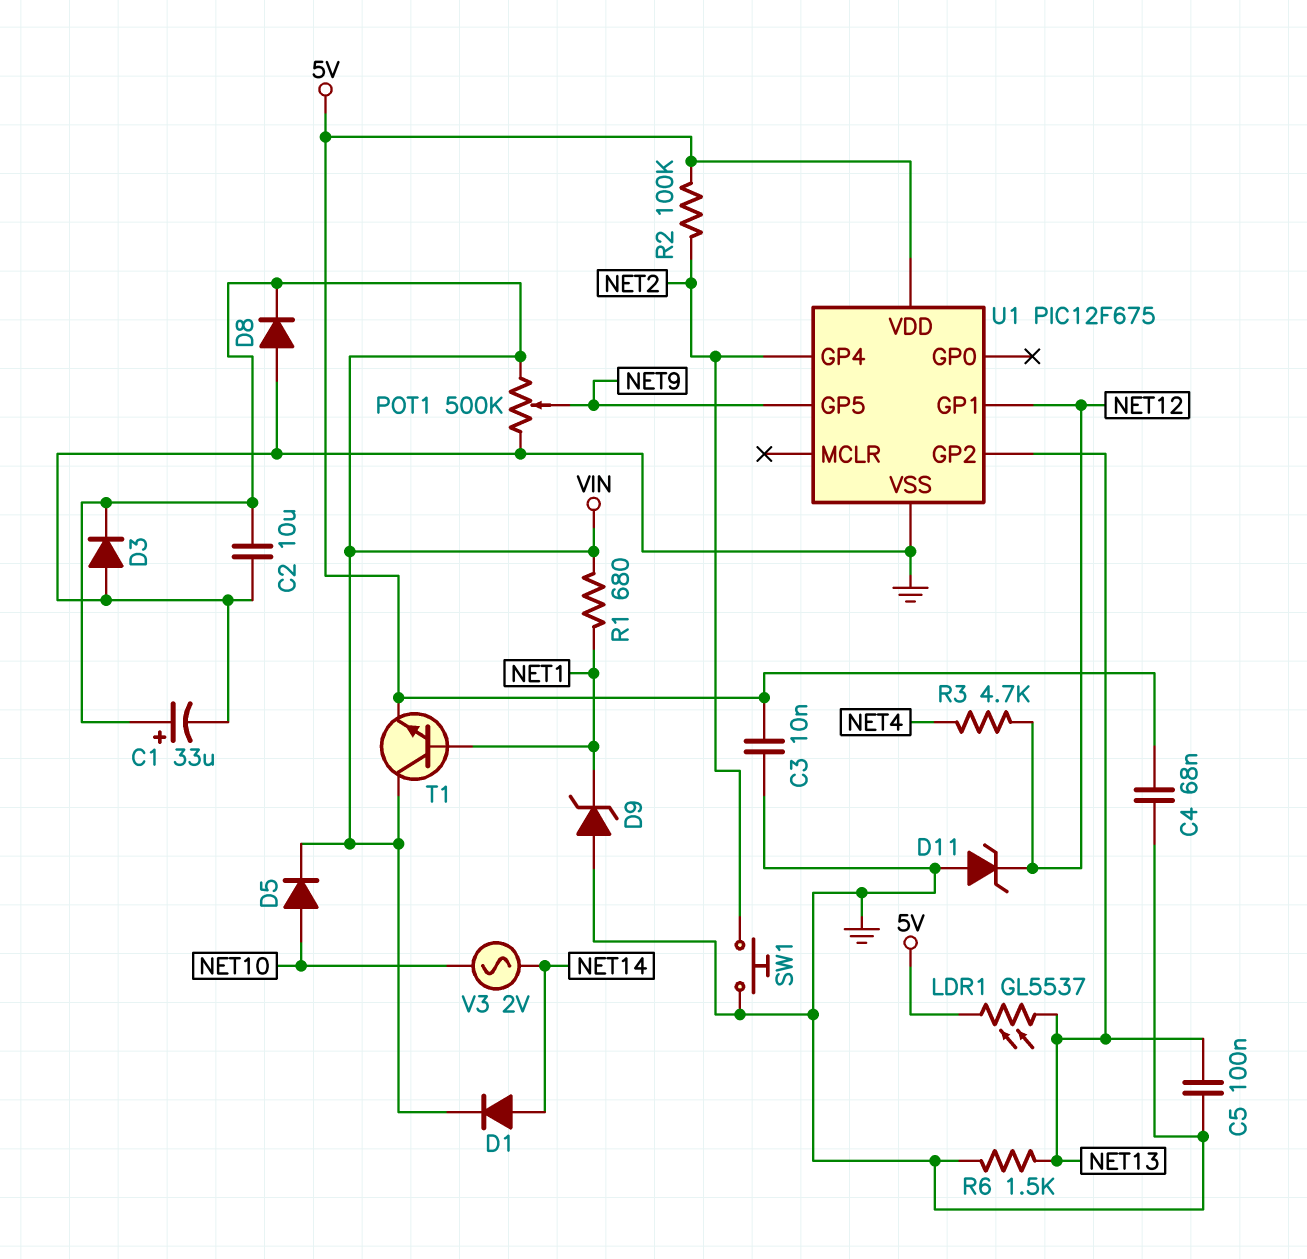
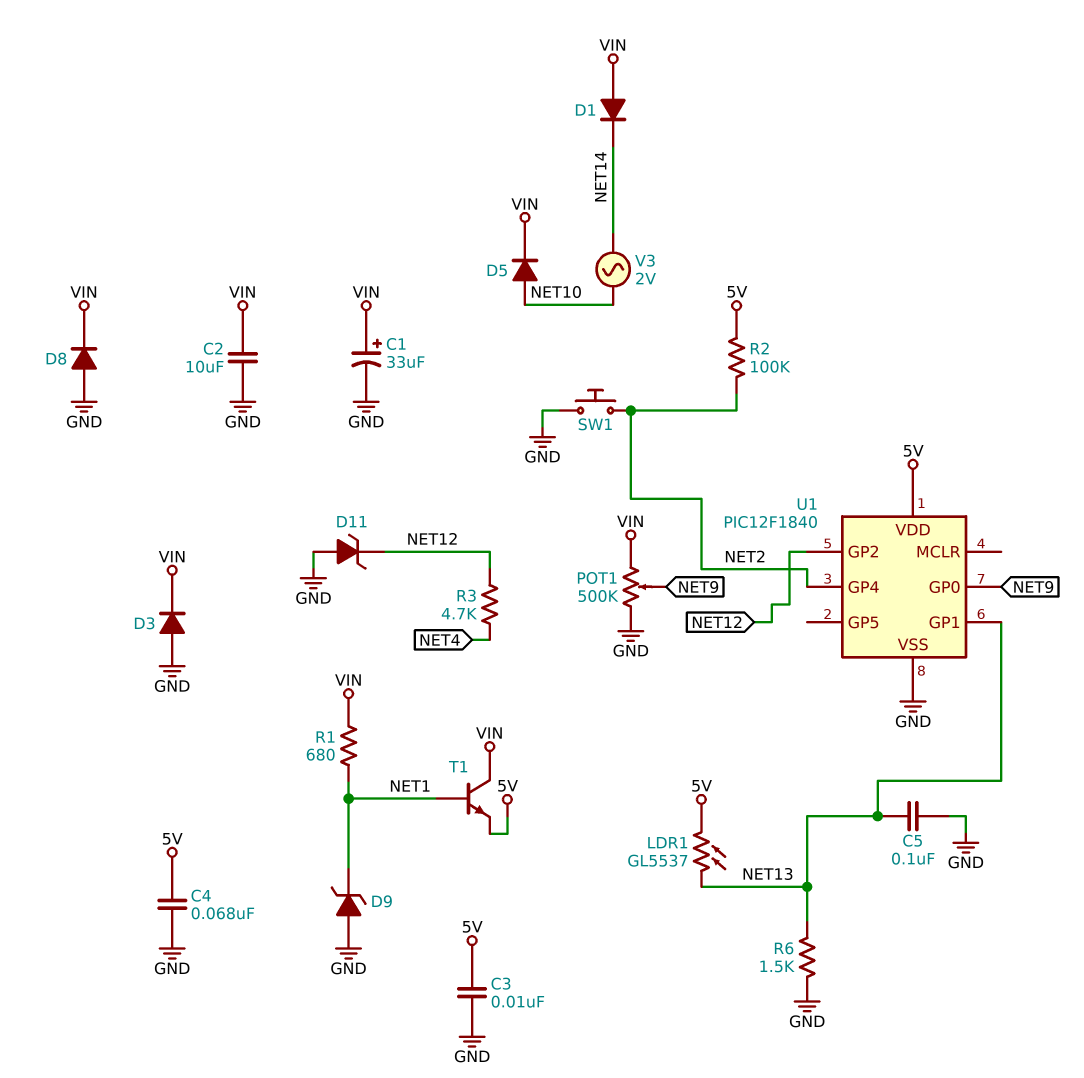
D1: diode (A NET14, K VIN) -> diode (A VIN, K NET14)
U1: PIC12F675 -> PIC12F1840
U1 pin GP0: none -> NET9
U1 pin GP1: NET12 -> NET13
U1 pin GP2: NET13 -> NET12
U1 pin GP5: NET9 -> none

